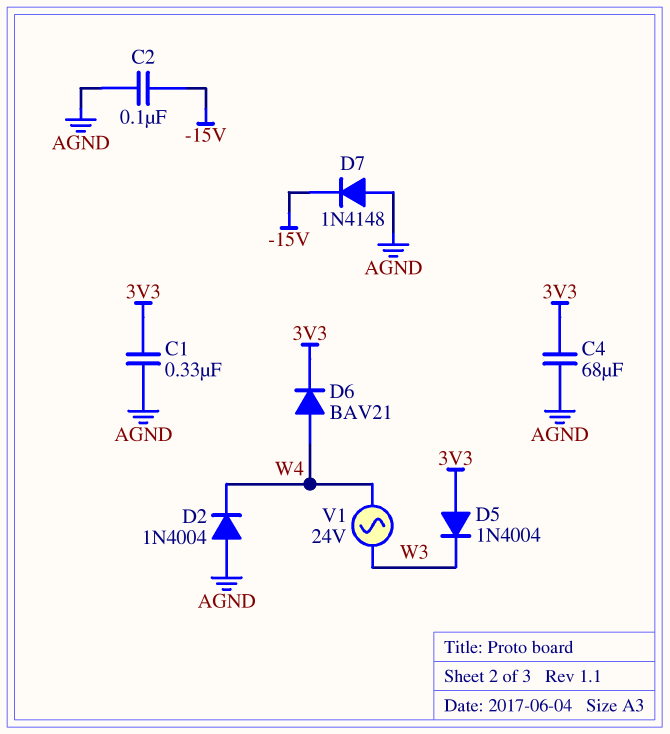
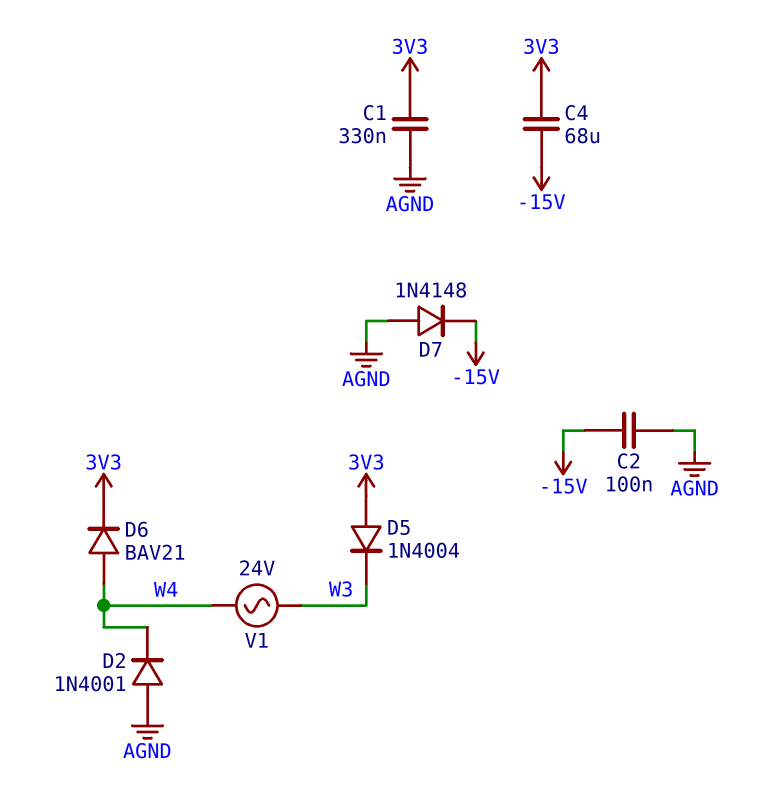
C4: 68uF (3V3, AGND) -> 68uF (-15V, 3V3)
D2: diode 1N4004 (A AGND, K W4) -> diode 1N4001 (A AGND, K W4)

